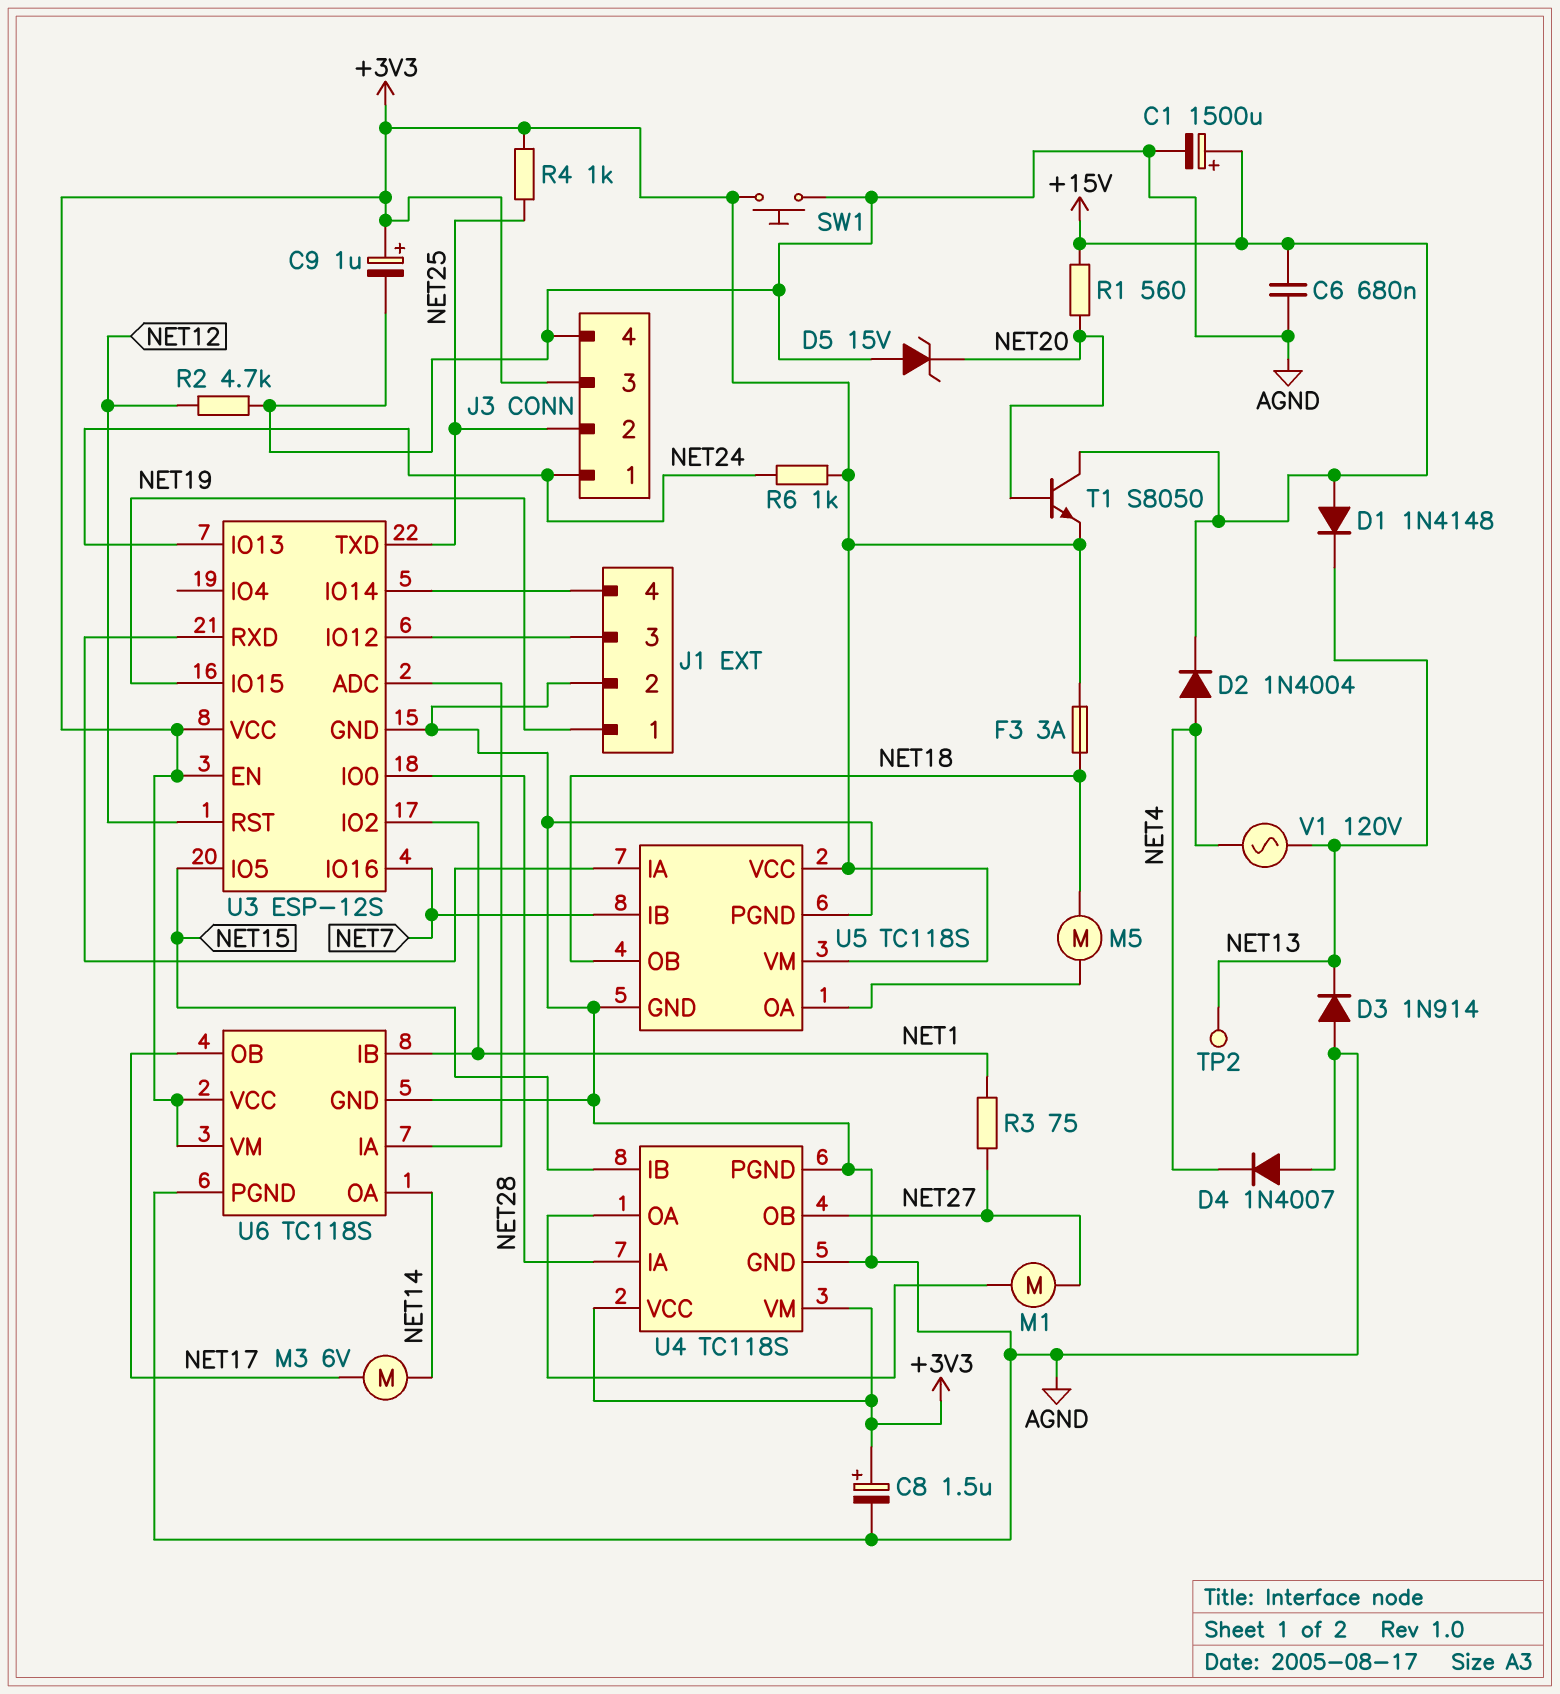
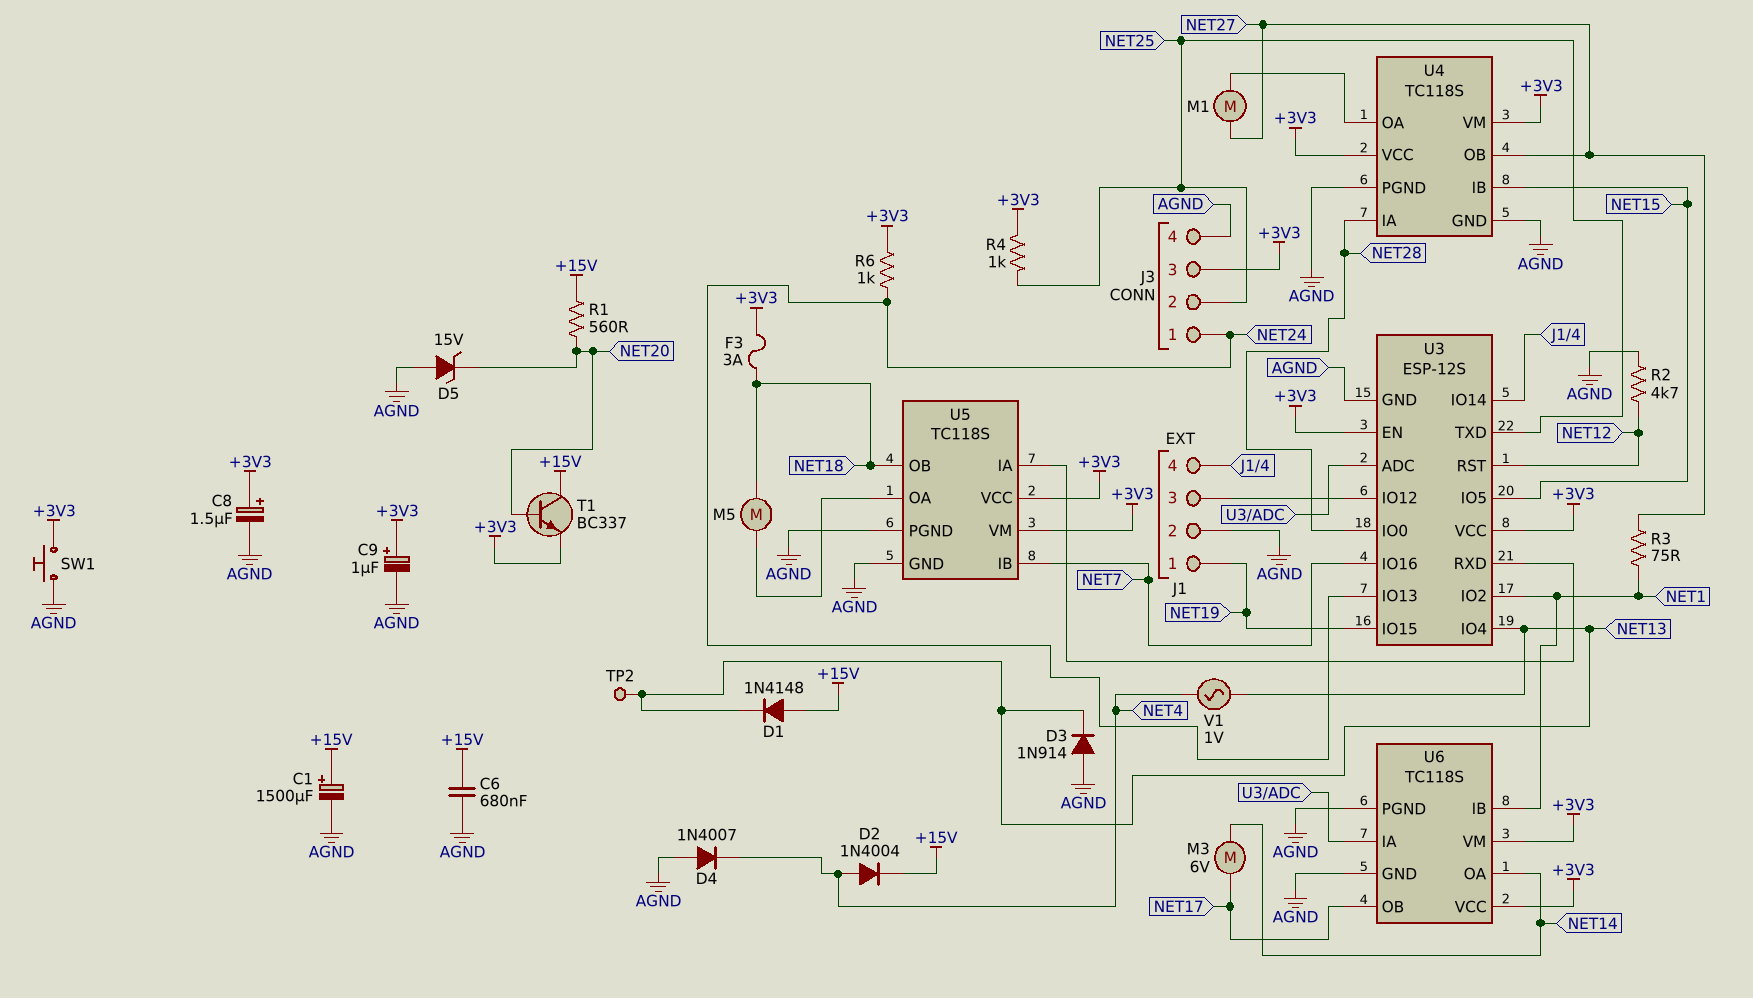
T1: NPN S8050 (B NET20, C +15V, E +3V3) -> NPN BC337 (B NET20, C +15V, E +3V3)
U3 pin IO4: none -> NET13
V1: AC 120V (NET4, NET13) -> AC 1V (NET4, NET13)

